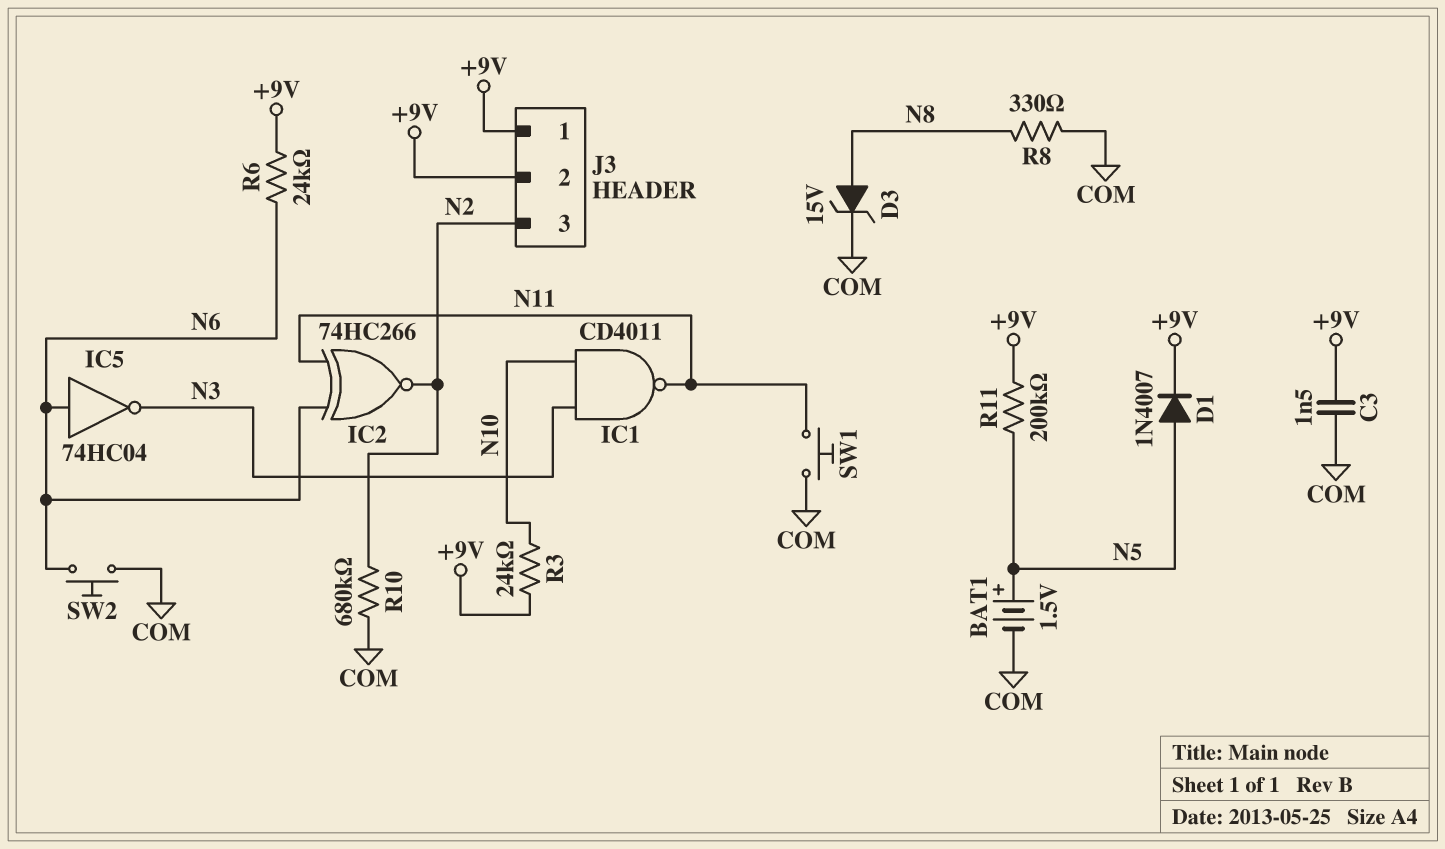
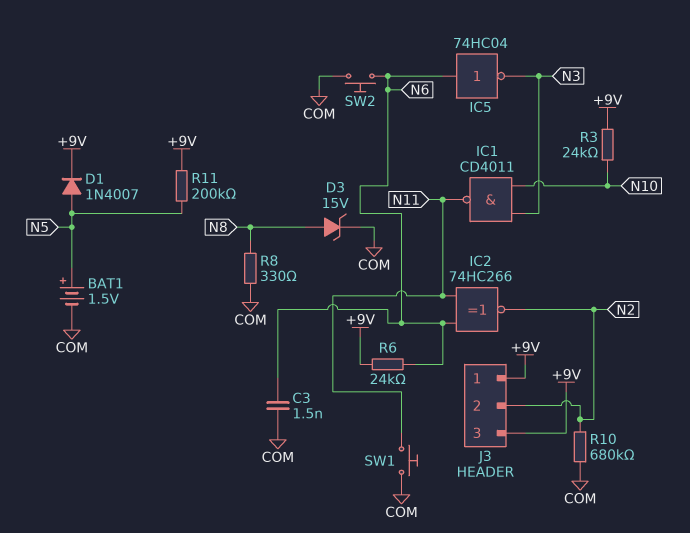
C3: 1.5nF (+9V, COM) -> 1.5nF (COM, N6)
J3 pin 2: +9V -> N2
J3 pin 3: N2 -> +9V

